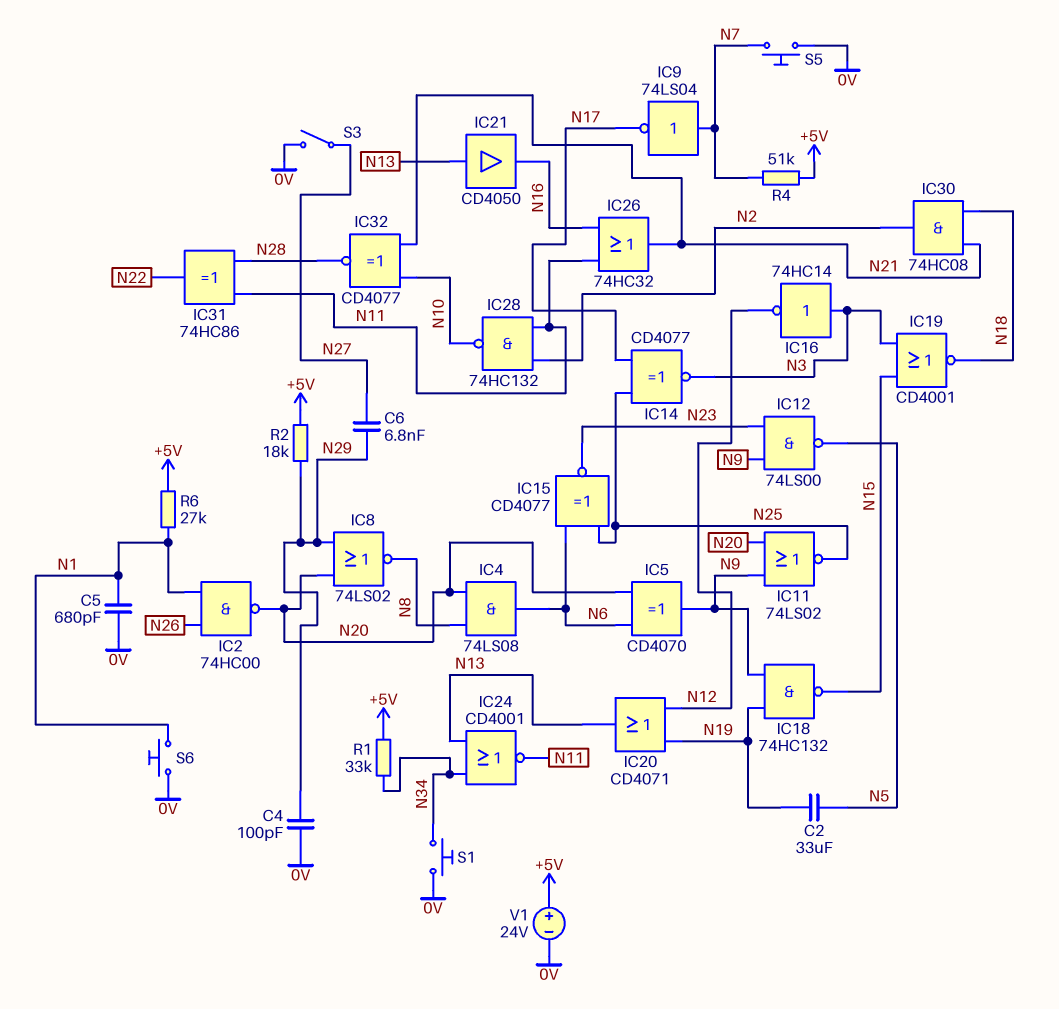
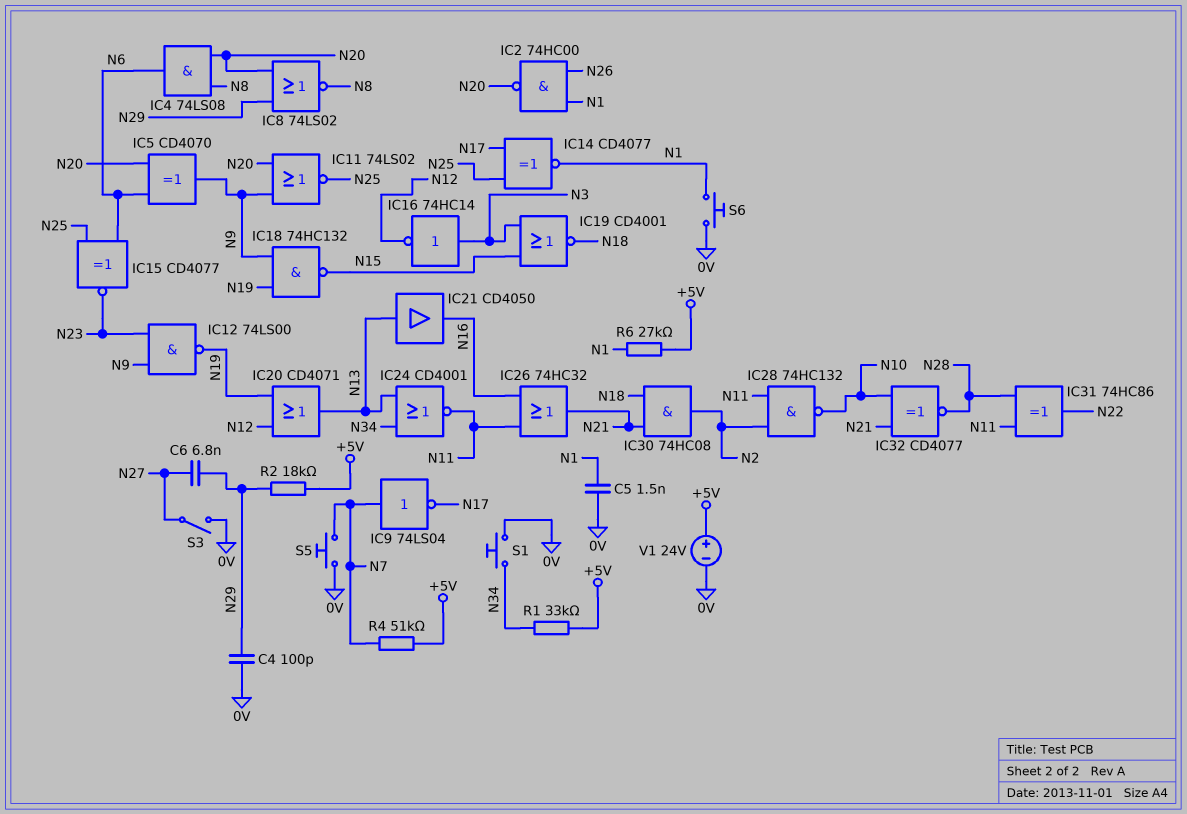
C2: 33uF (N5, N19) -> none
C5: 680pF (0V, N1) -> 1.5nF (0V, N1)
IC12: NAND 74LS00 (in N9, in N23, out N5) -> NAND 74LS00 (in N9, in N23, out N19)
IC14: XNOR CD4077 (in N17, in N25, out N3) -> XNOR CD4077 (in N17, in N25, out N1)

